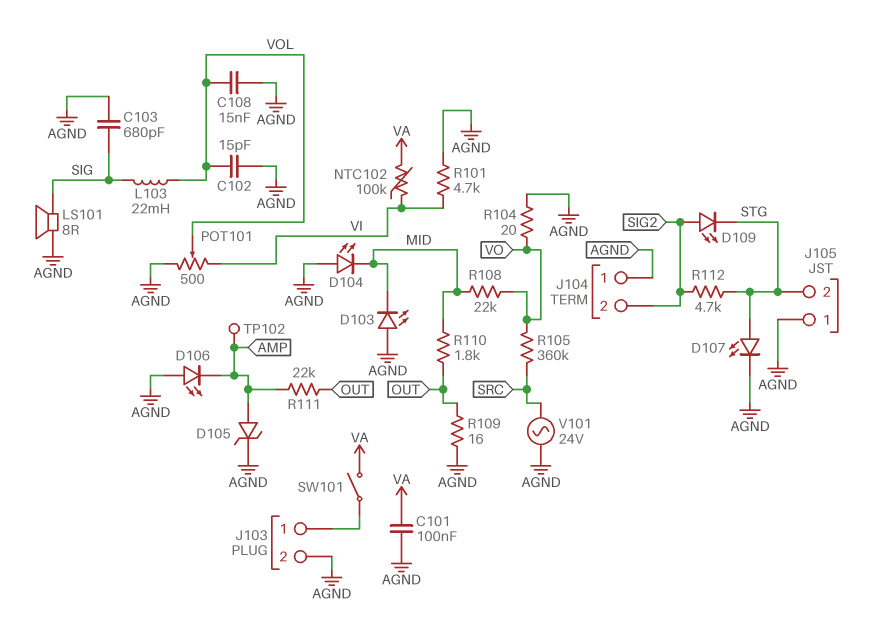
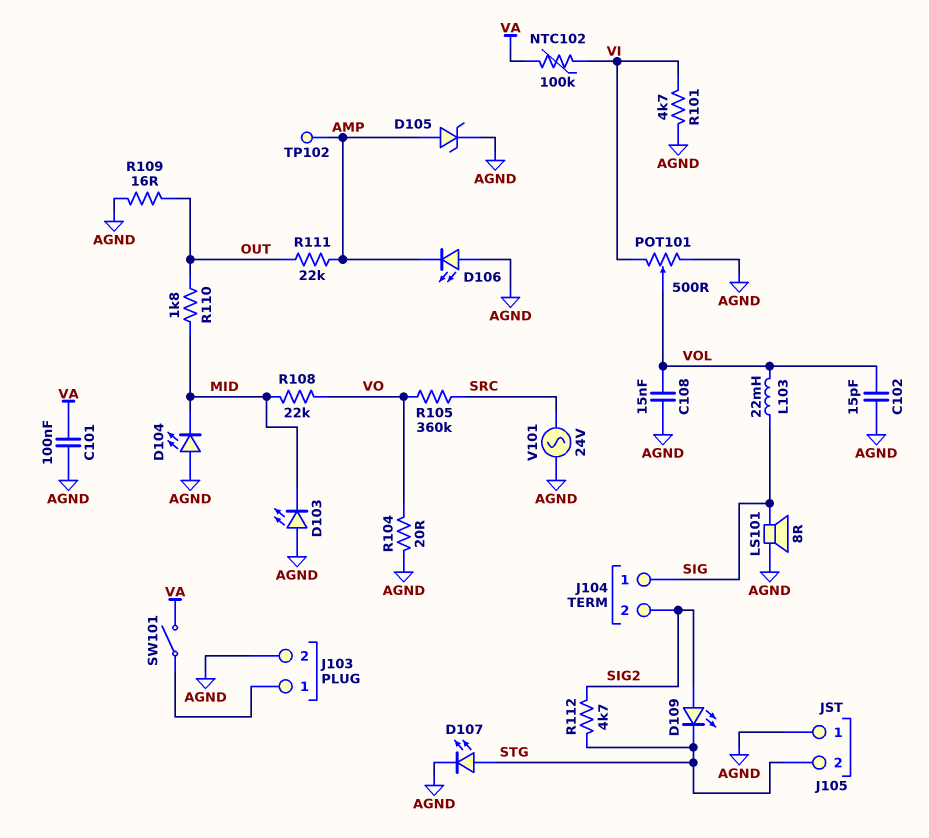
C103: 680pF (AGND, SIG) -> none
J104 pin 1: AGND -> SIG

